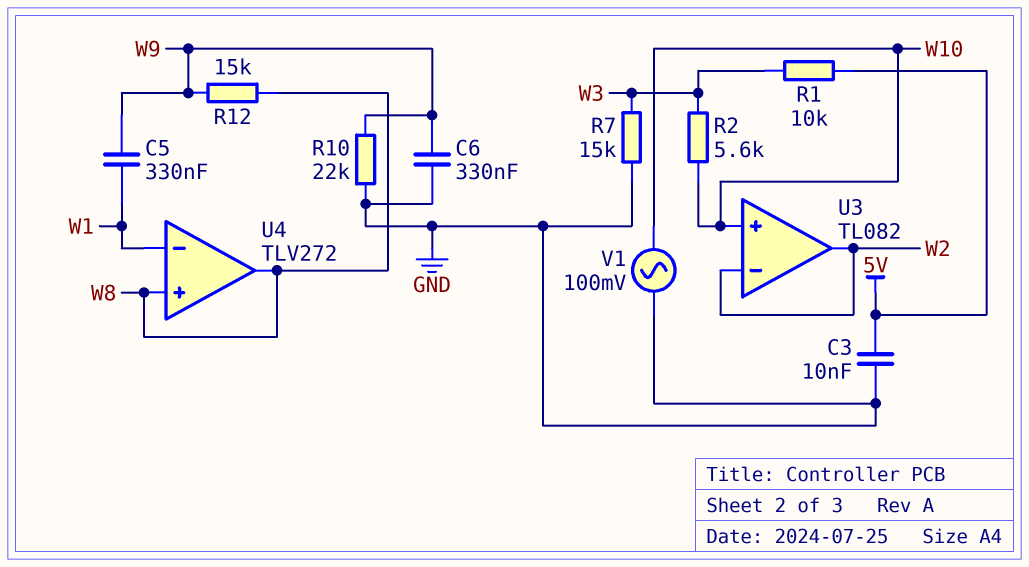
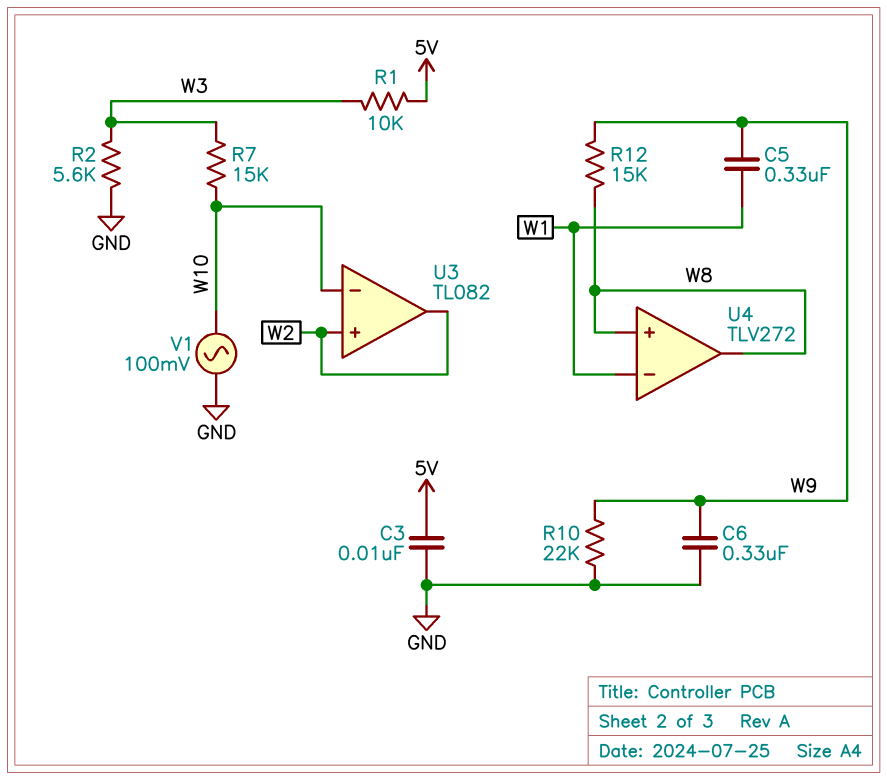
R2: 5.6k (W3, W10) -> 5.6k (GND, W3)
R7: 15k (GND, W3) -> 15k (W3, W10)
U3 pin in+: W10 -> W2
U3 pin in-: W2 -> W10

